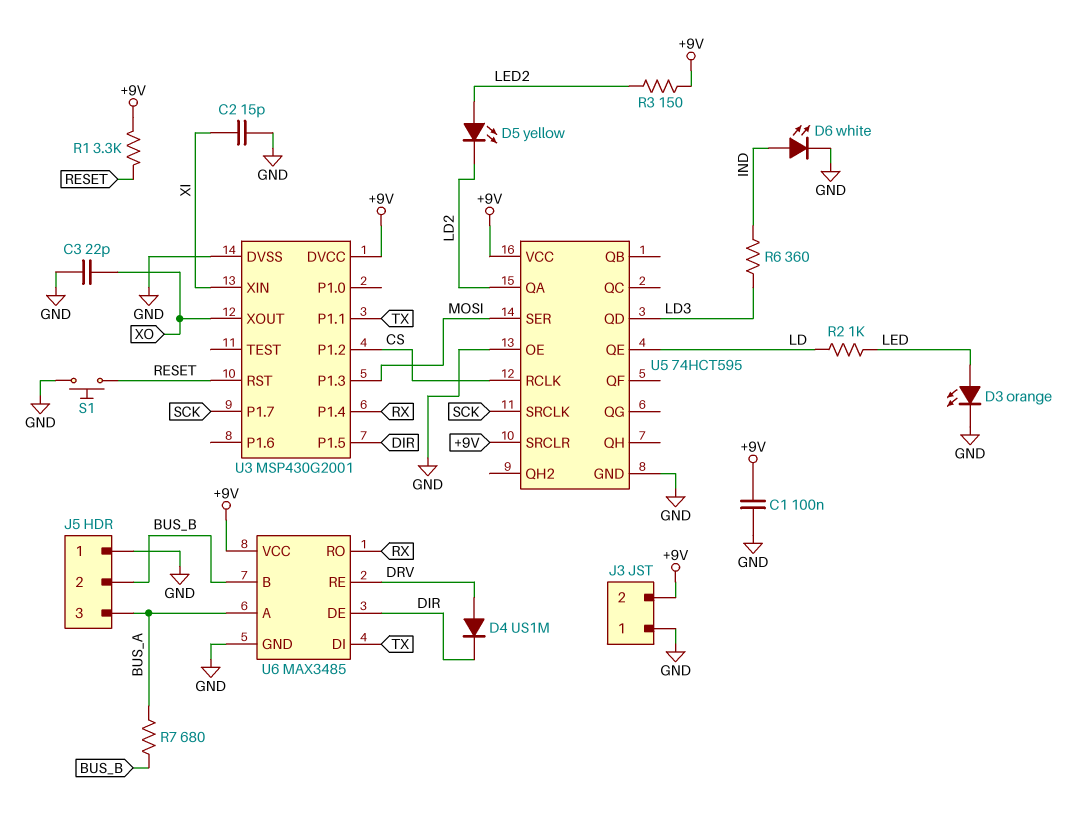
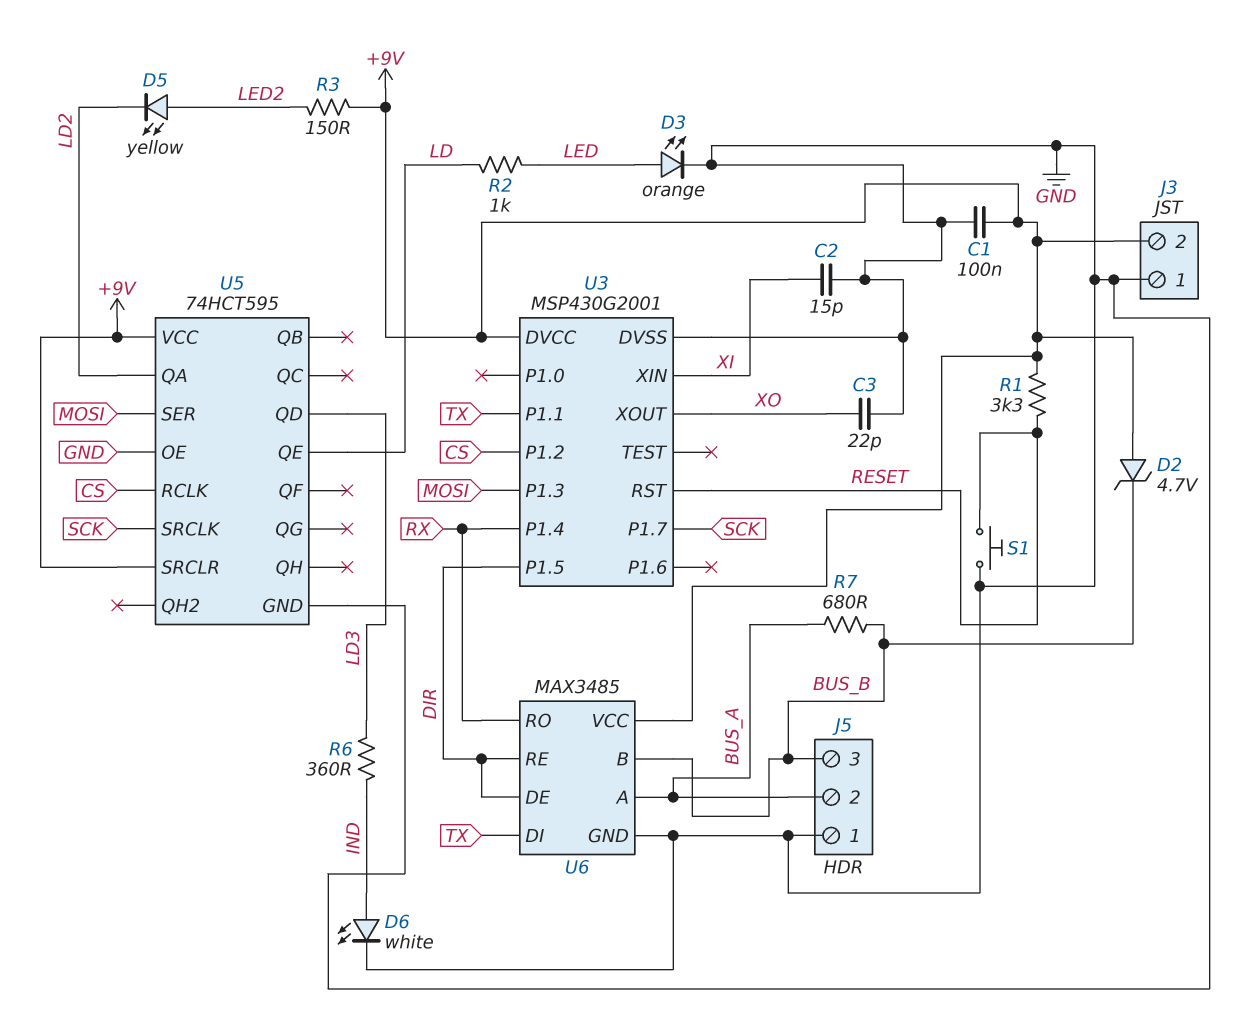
D2: none -> zener 4.7V (A +9V, K BUS_B)
D4: diode US1M (A DRV, K DIR) -> none
J5 pin 2: BUS_B -> BUS_A
J5 pin 3: BUS_A -> BUS_B
U6 pin RE: DRV -> DIR

